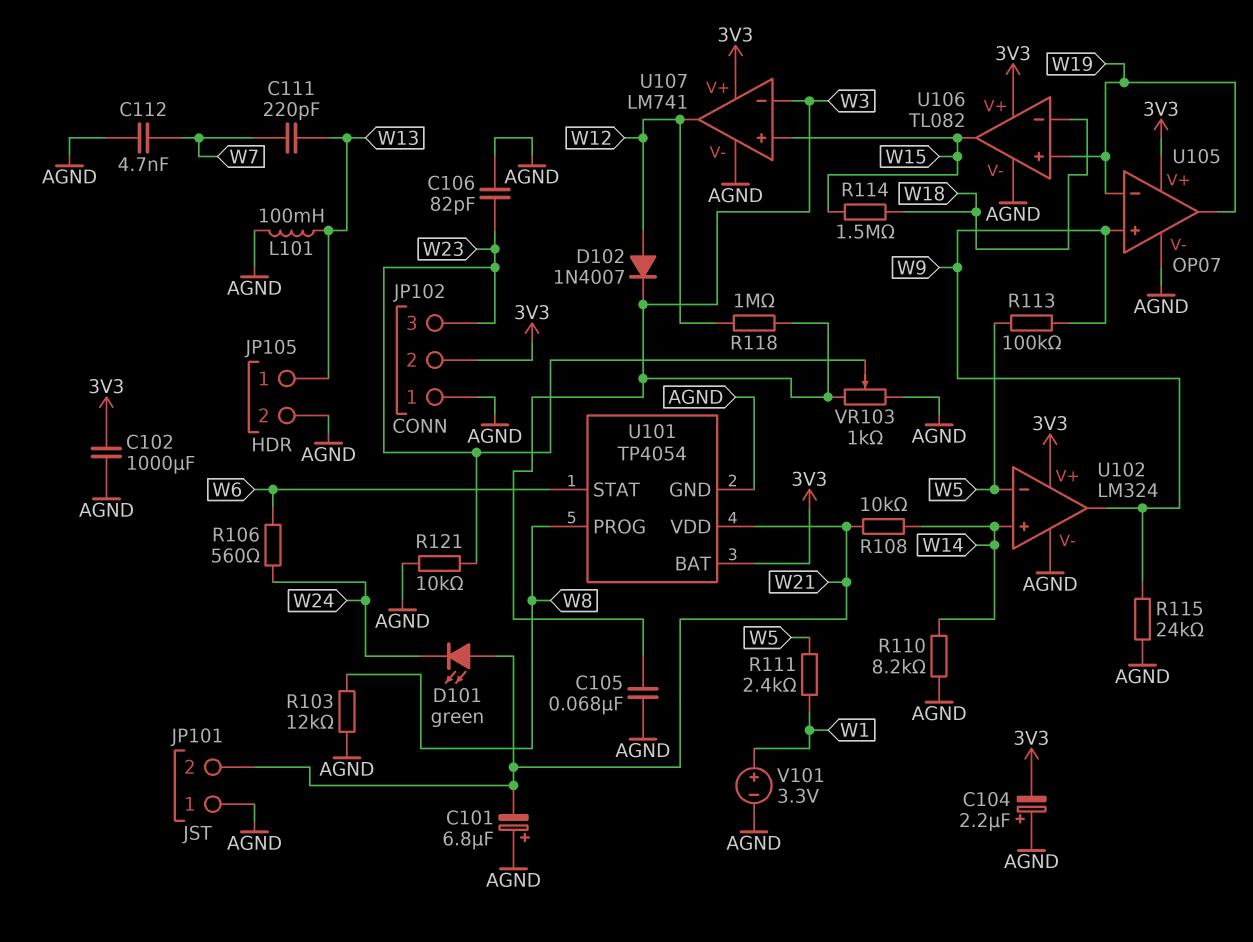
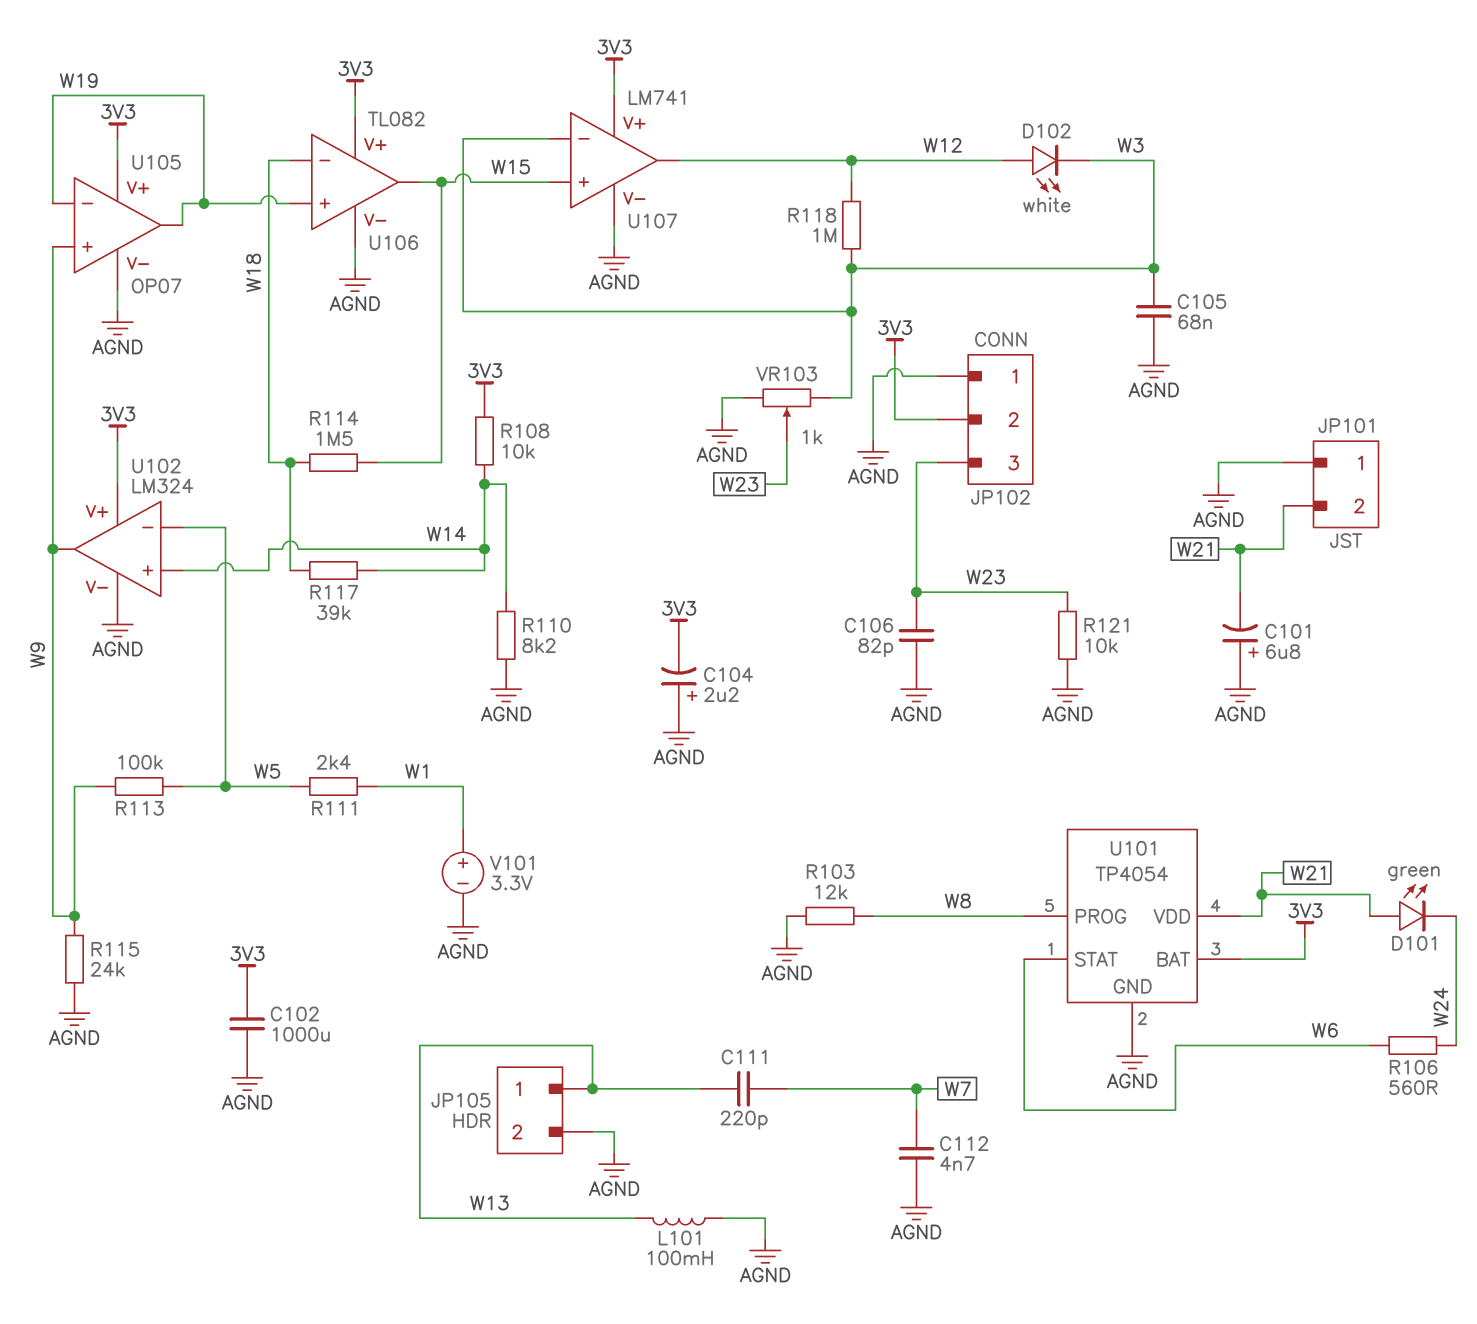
D102: diode 1N4007 (A W12, K W3) -> LED white (A W12, K W3)
R108: 10k (W14, W21) -> 10k (3V3, W14)
R117: none -> 39k (W14, W18)

